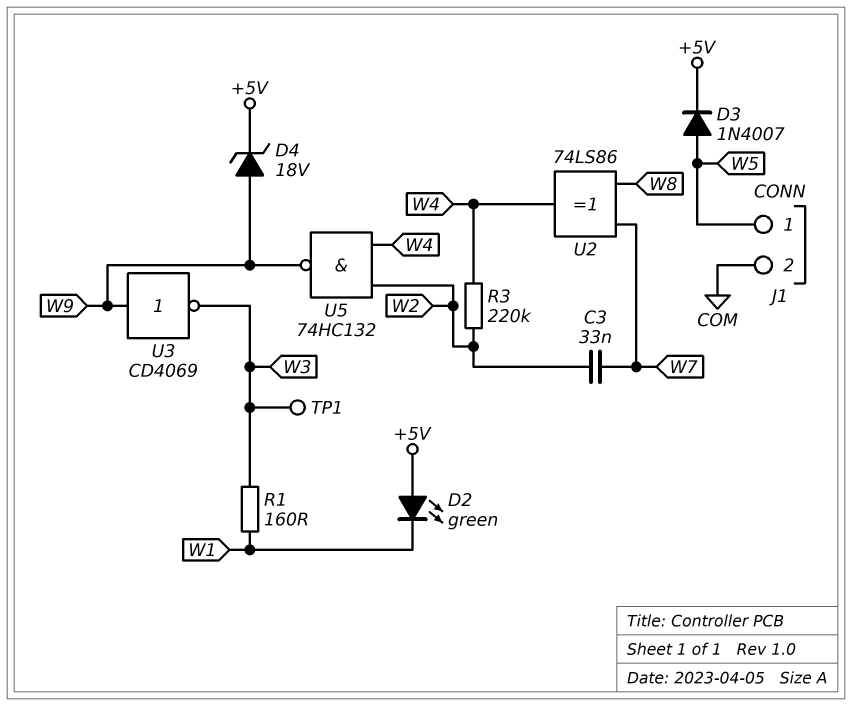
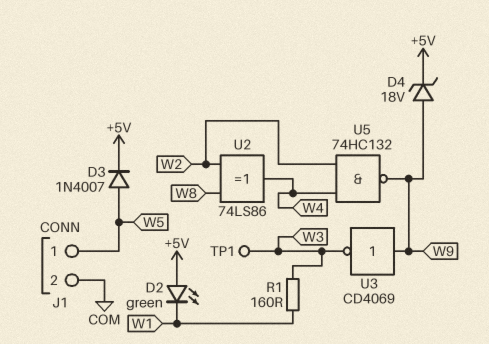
C3: 33nF (W2, W7) -> none
R3: 220k (W2, W4) -> none
U2: XOR 74LS86 (in W7, in W8, out W4) -> XOR 74LS86 (in W2, in W8, out W4)

